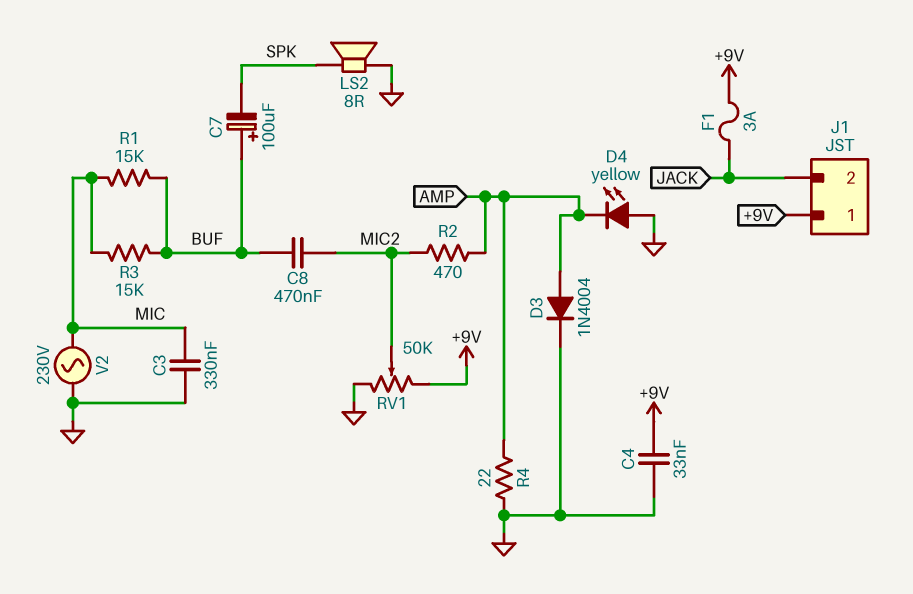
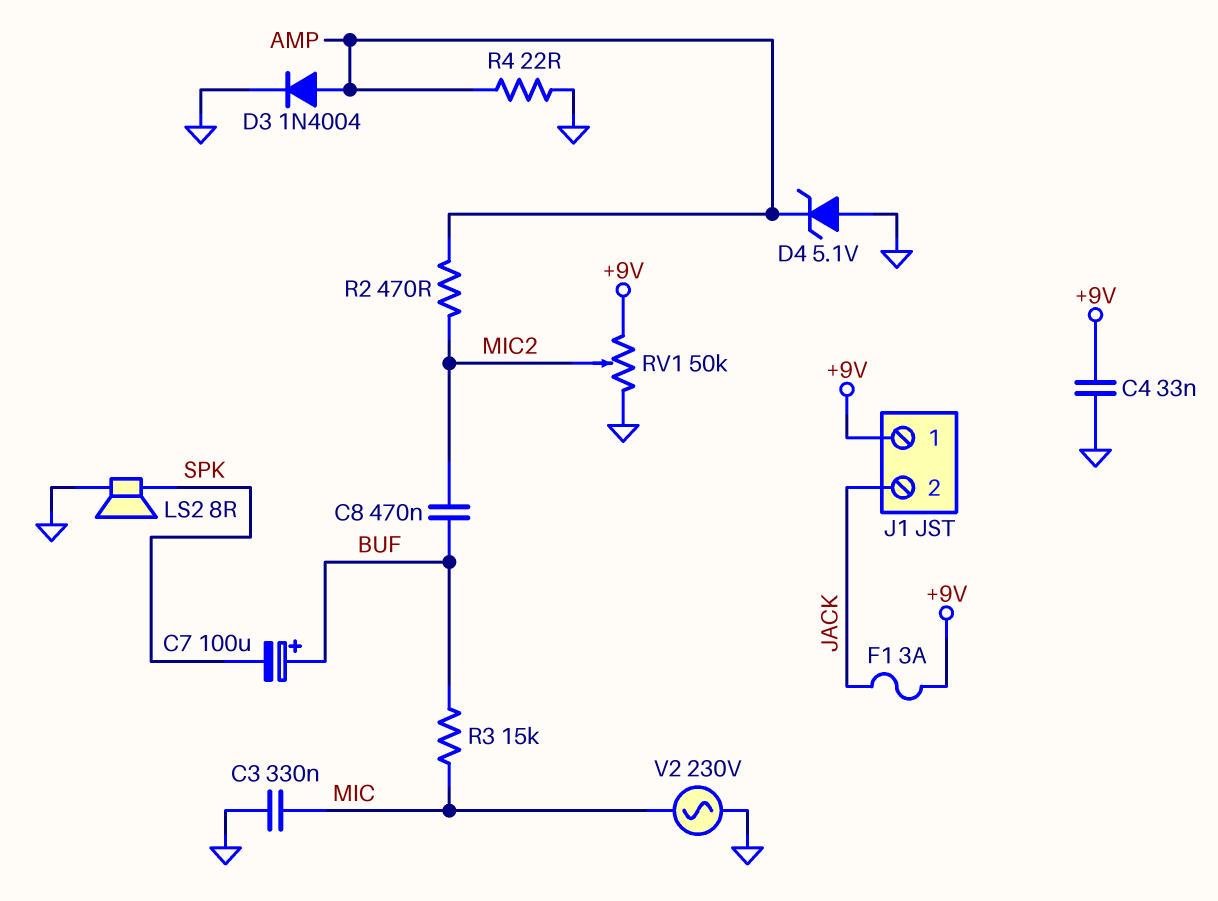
D4: LED yellow (A GND, K AMP) -> zener 5.1V (A GND, K AMP)
R1: 15k (BUF, MIC) -> none

